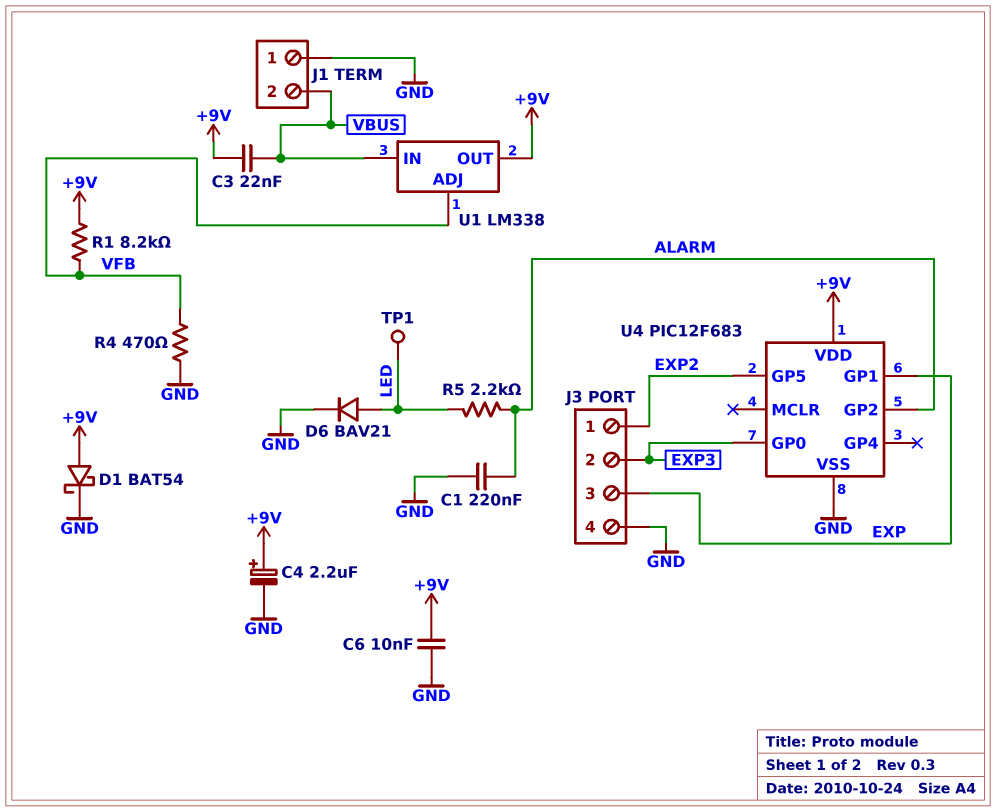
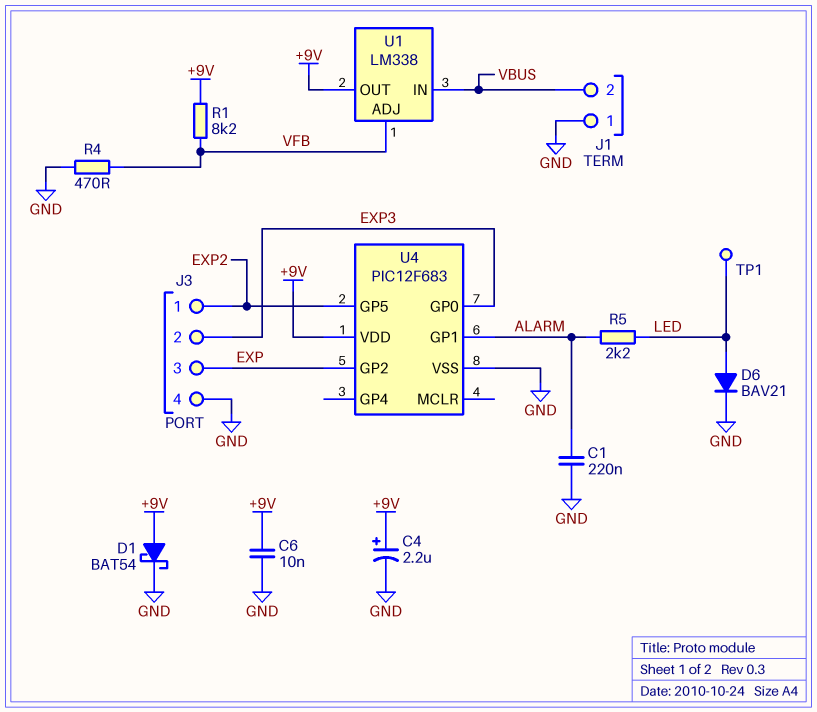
C3: 22nF (+9V, VBUS) -> none
U4 pin GP1: EXP -> ALARM
U4 pin GP2: ALARM -> EXP

